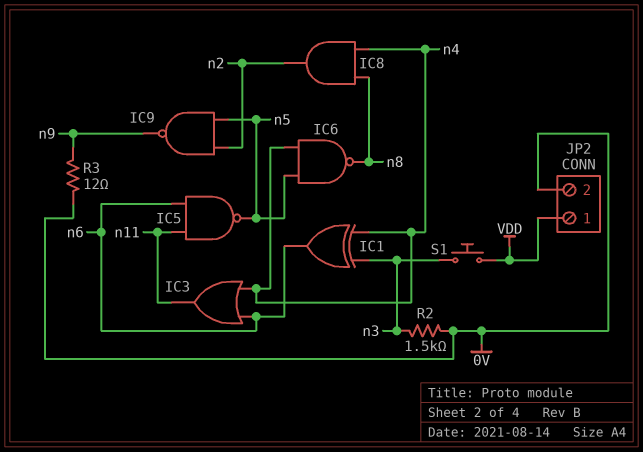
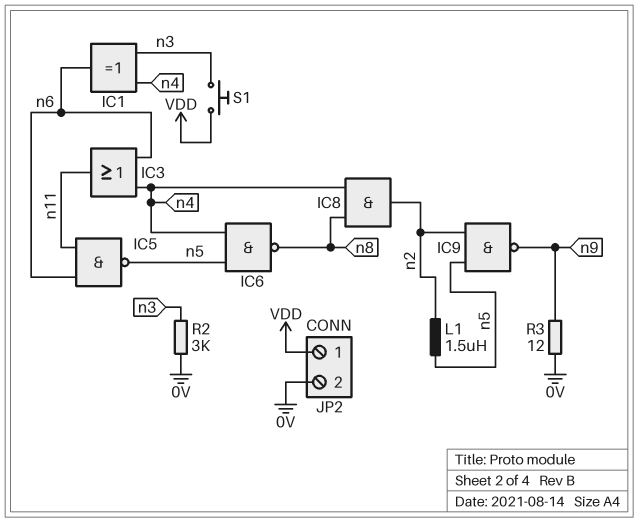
L1: none -> 1.5uH (n2, n5)
R2: 1.5k (0V, n3) -> 3k (0V, n3)

